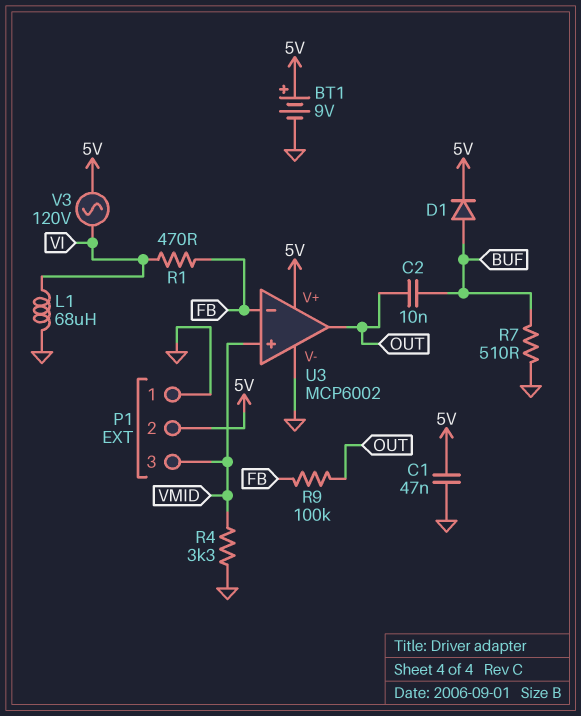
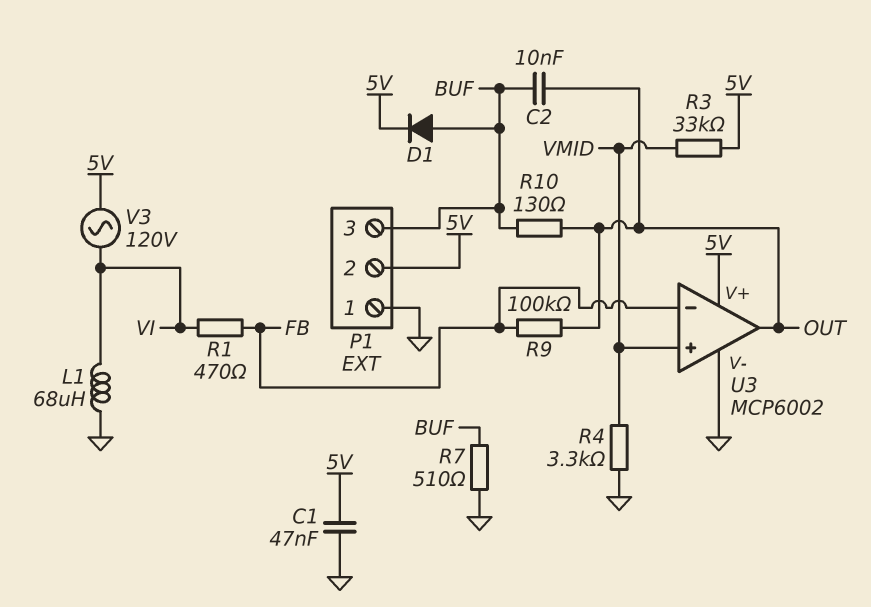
BT1: 9V (plus 5V, minus GND) -> none
P1 pin 3: VMID -> BUF
R3: none -> 33k (5V, VMID)
R10: none -> 130 (BUF, OUT)

